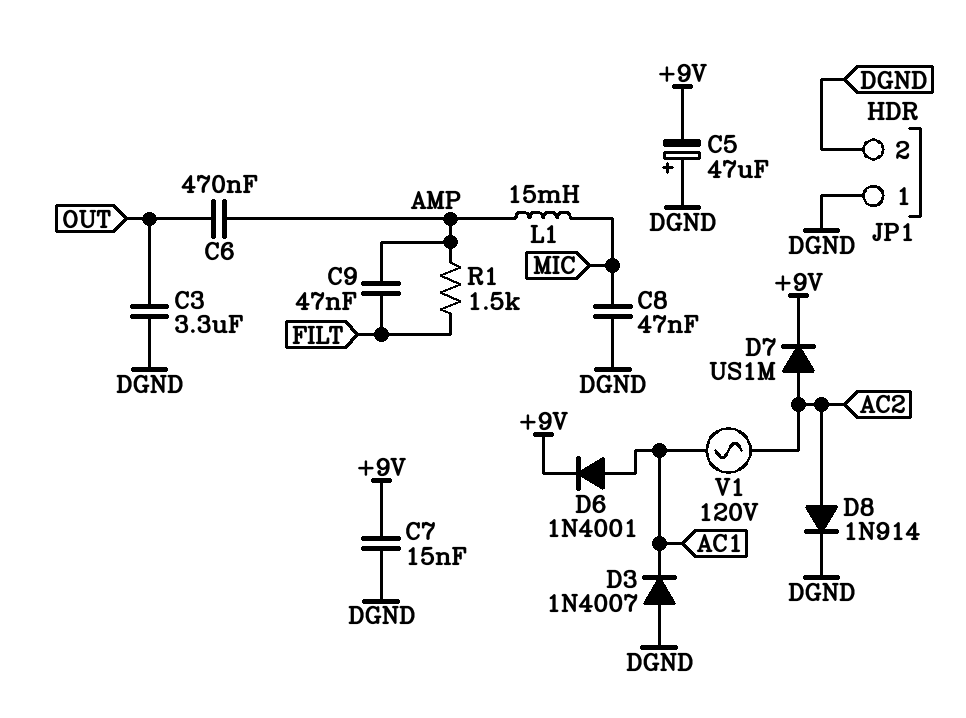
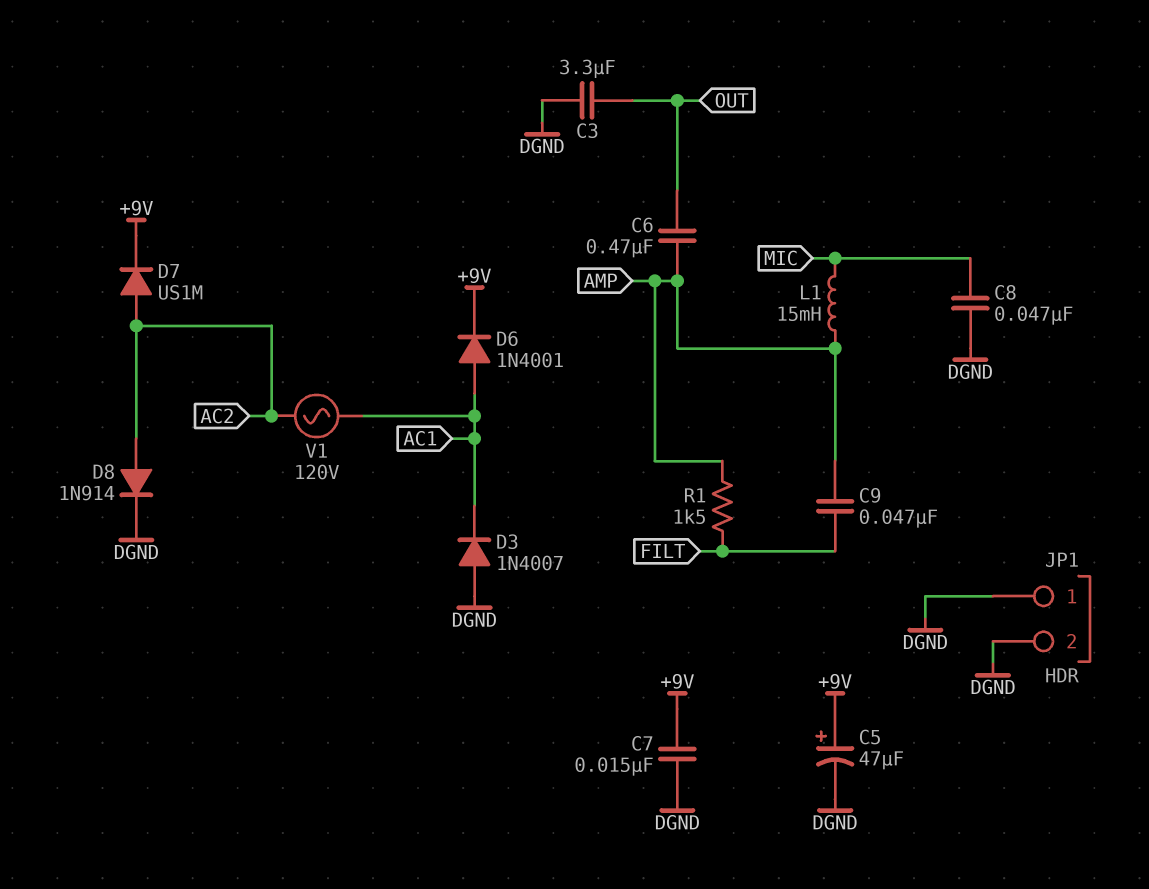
C5: 47uF (plus DGND, minus +9V) -> 47uF (plus +9V, minus DGND)

